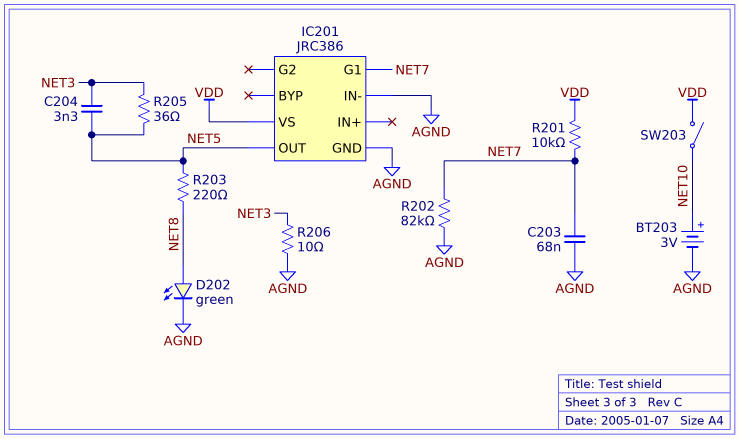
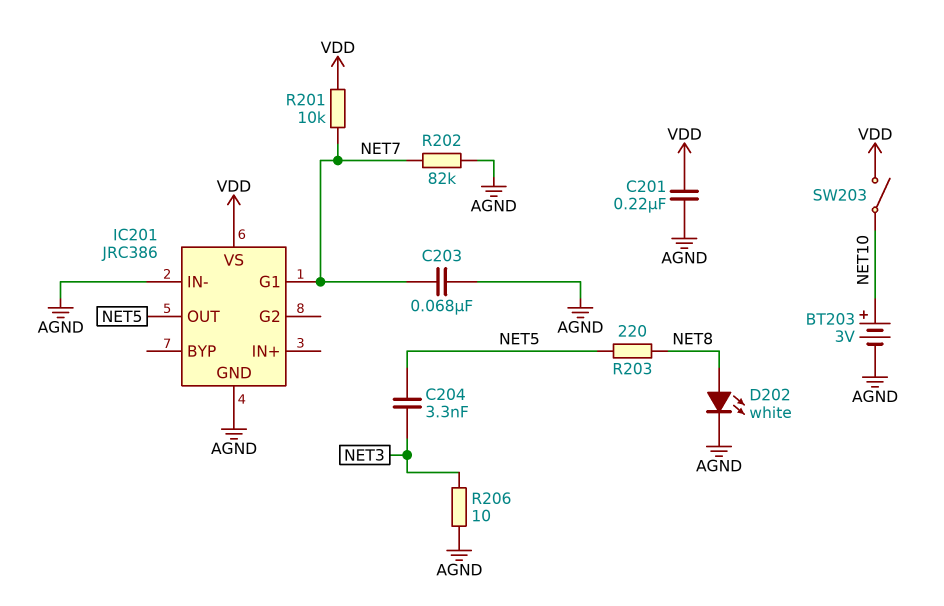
C201: none -> 220nF (AGND, VDD)
D202: LED green (A NET8, K AGND) -> LED white (A NET8, K AGND)
R205: 36 (NET3, NET5) -> none

